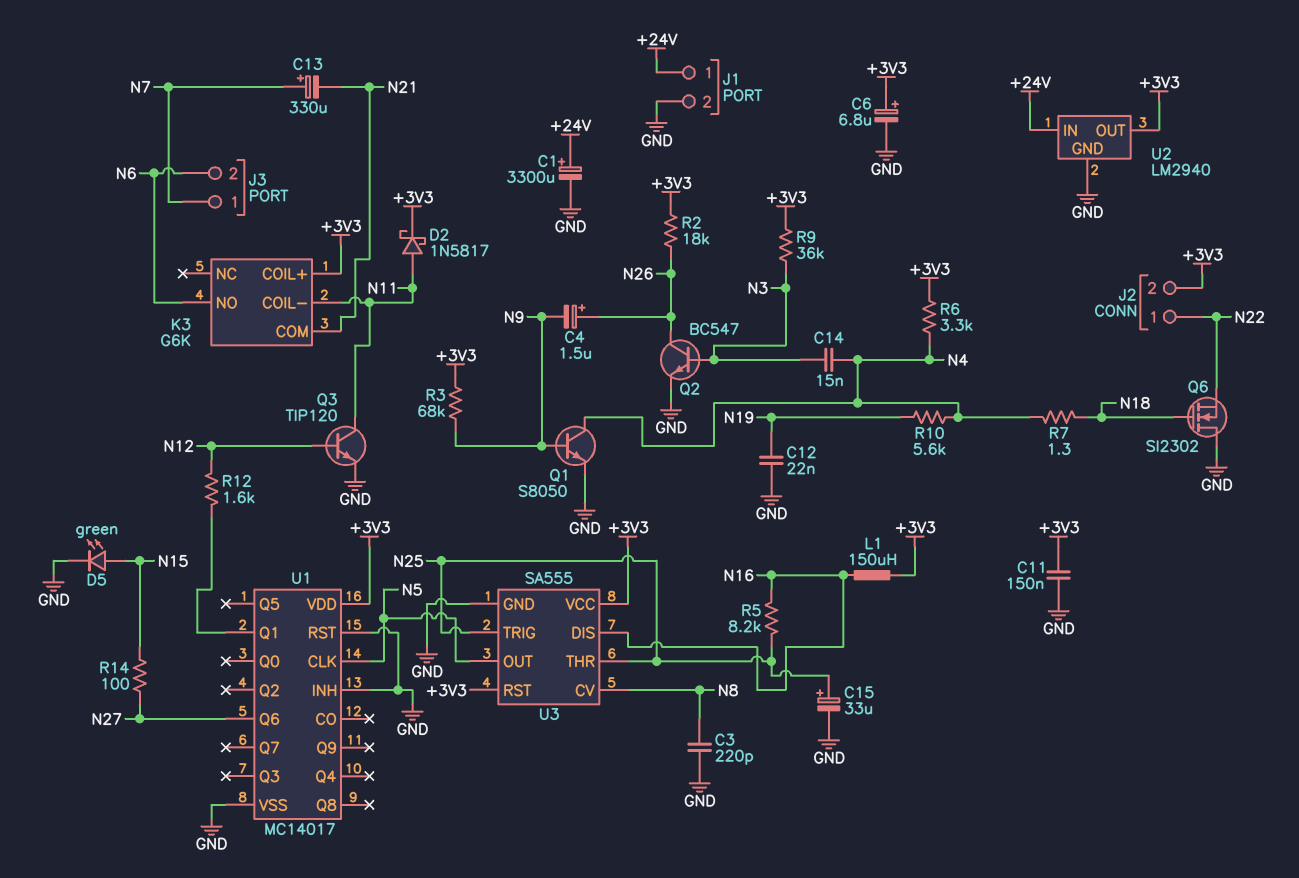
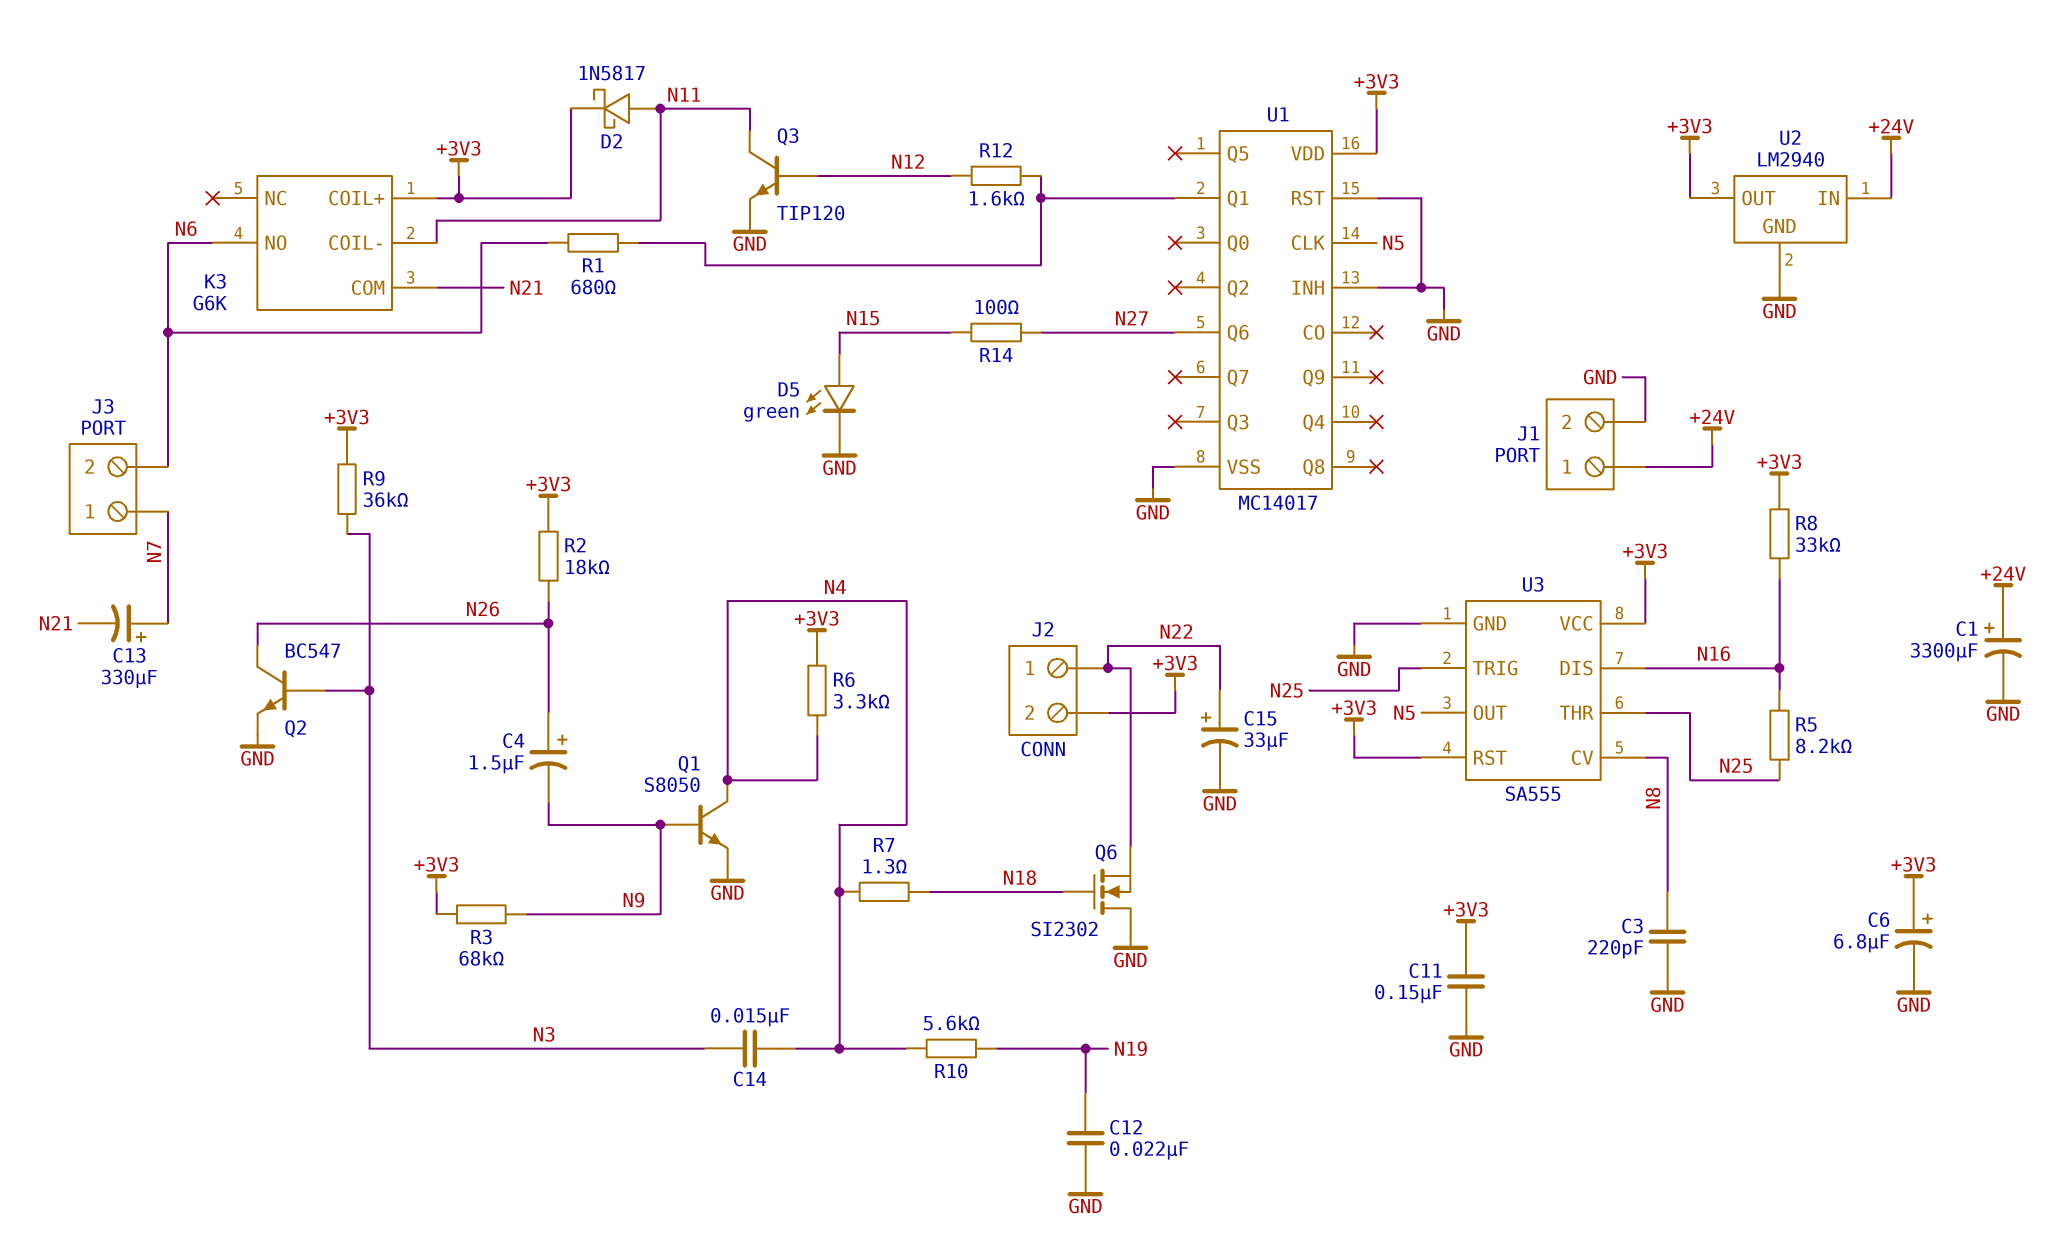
C15: 33uF (plus N25, minus GND) -> 33uF (plus N22, minus GND)
L1: 150uH (+3V3, N16) -> none
R1: none -> 680 (N6, U1/Q1)
R8: none -> 33k (+3V3, N16)

